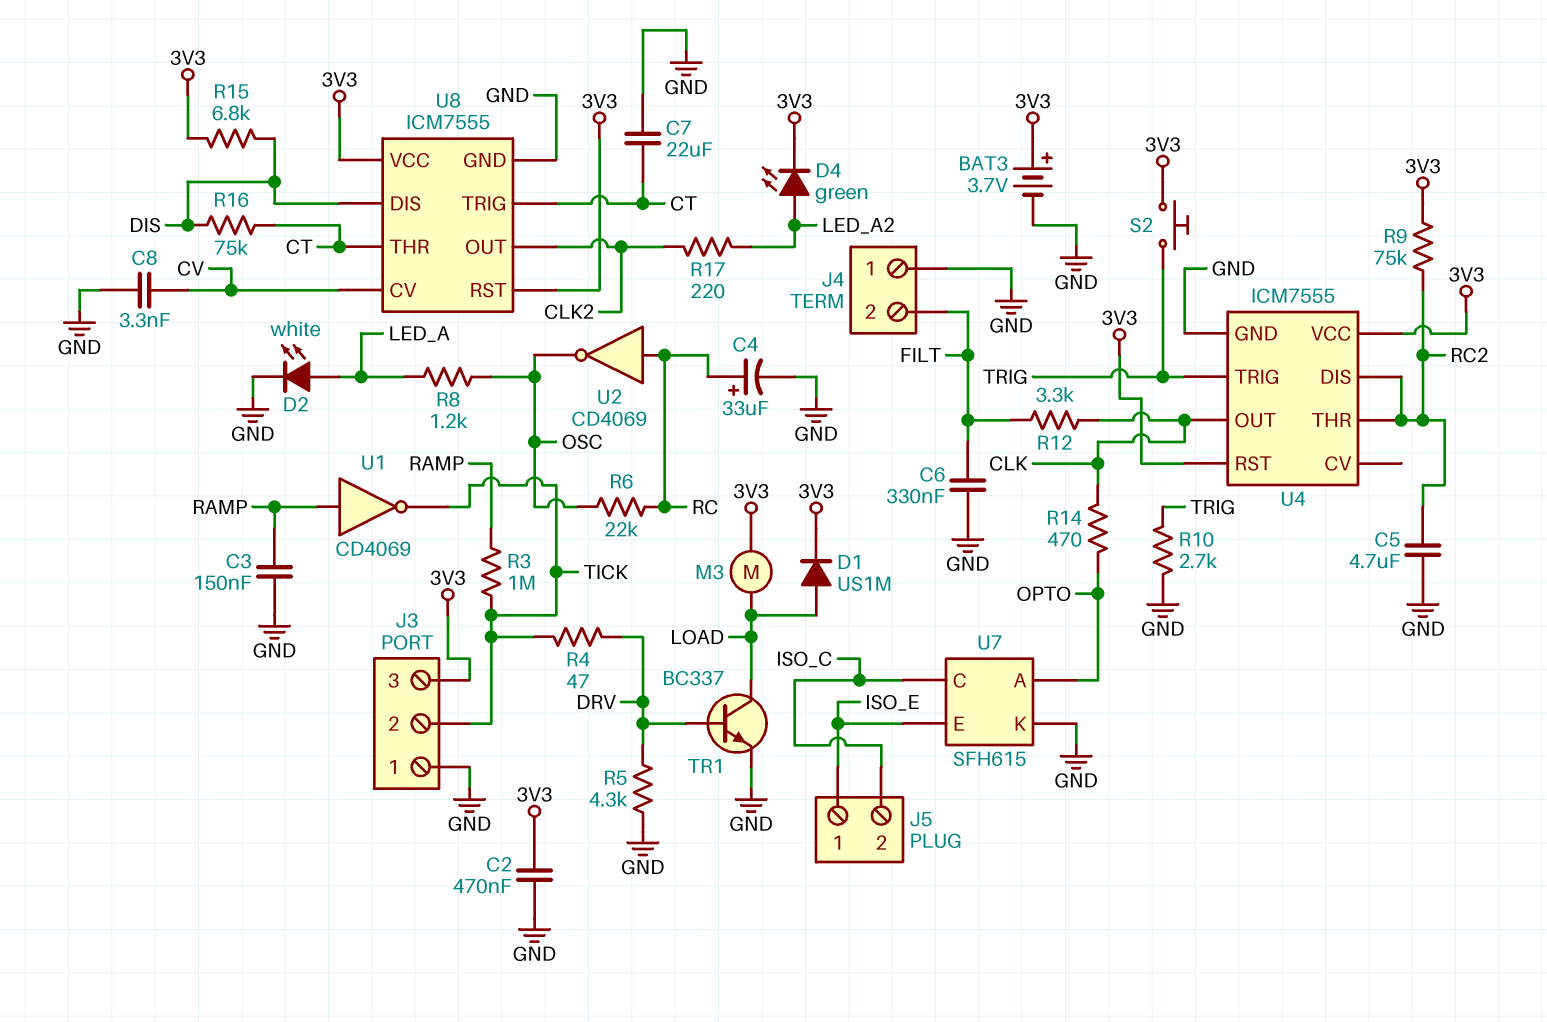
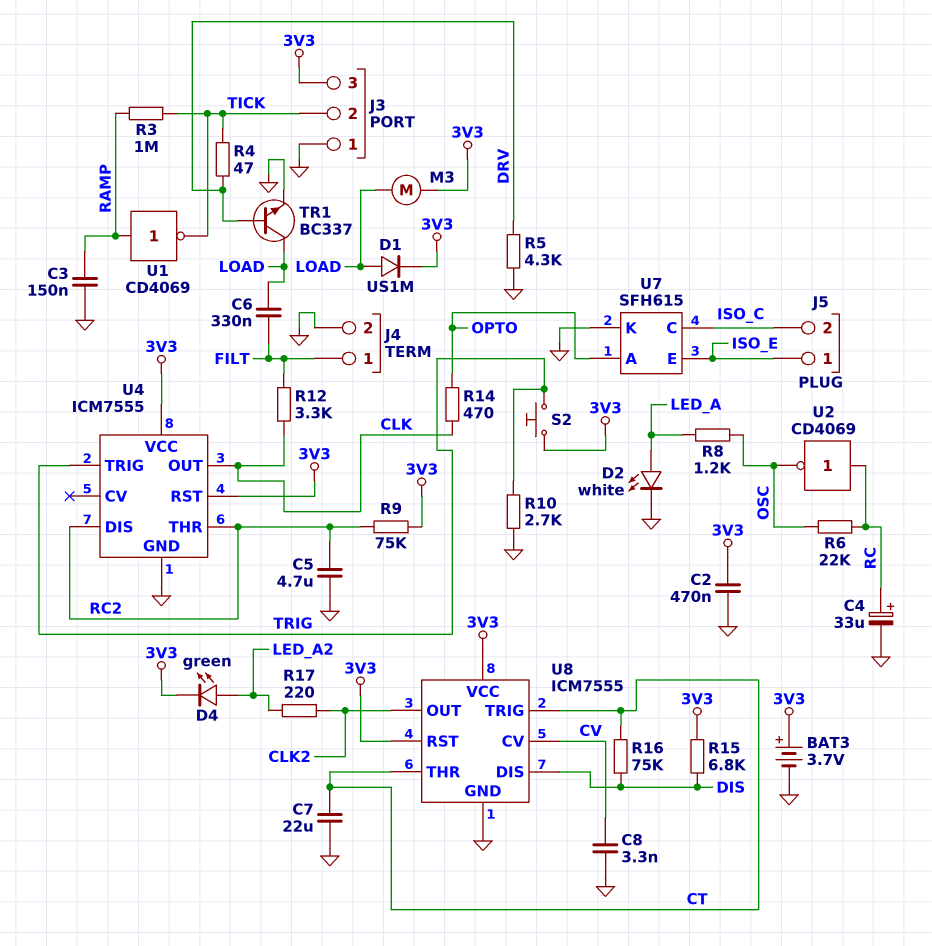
C6: 330nF (FILT, GND) -> 330nF (FILT, LOAD)
J4 pin 1: GND -> FILT
J4 pin 2: FILT -> GND

